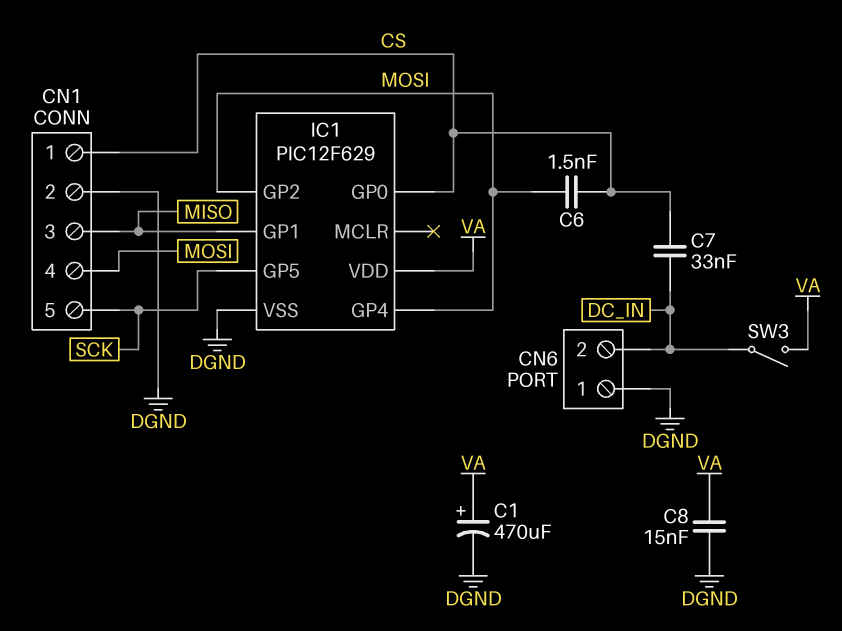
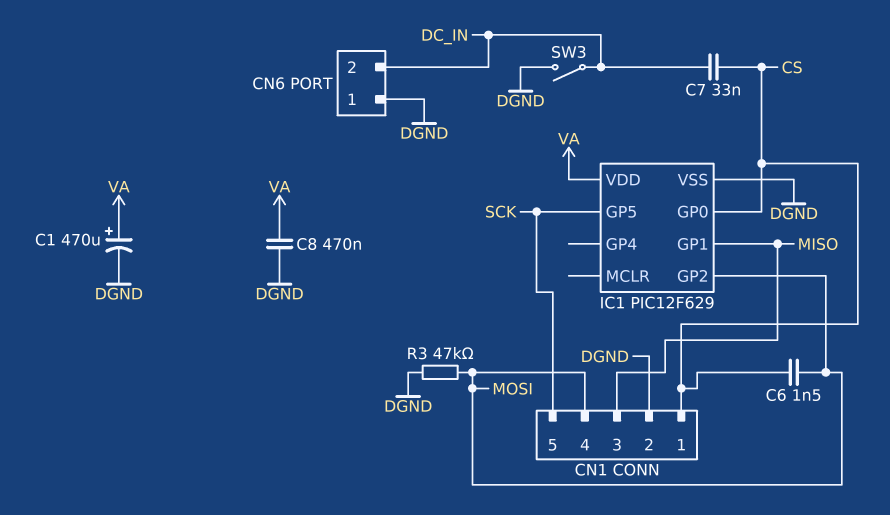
C8: 15nF (DGND, VA) -> 470nF (DGND, VA)
IC1 pin GP4: MOSI -> none
R3: none -> 47k (DGND, MOSI)
SW3: switch (DC_IN, VA) -> switch (DC_IN, DGND)

